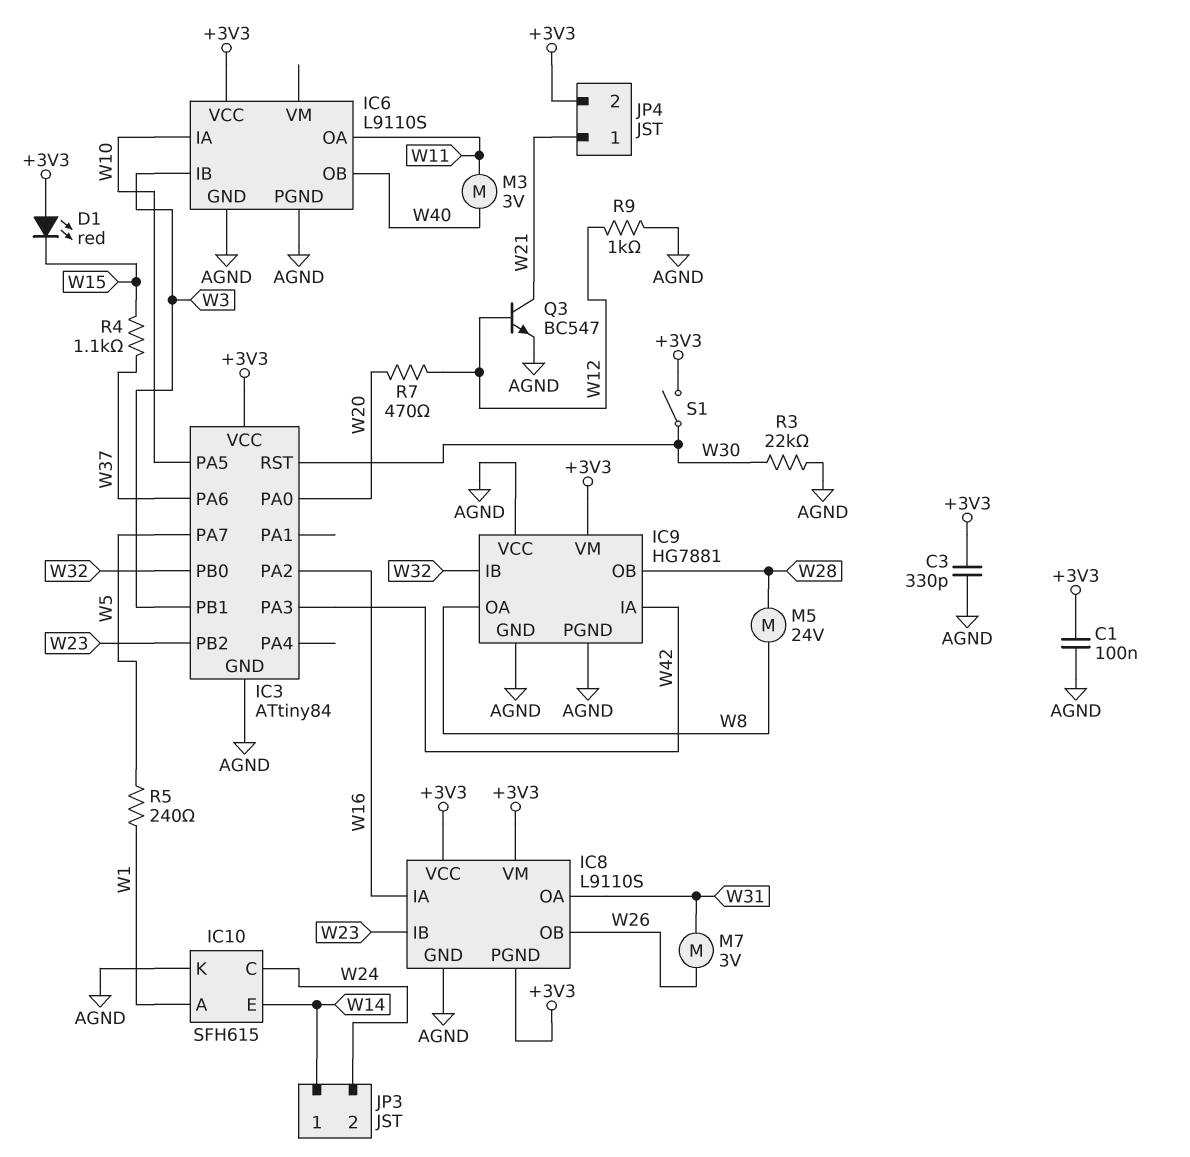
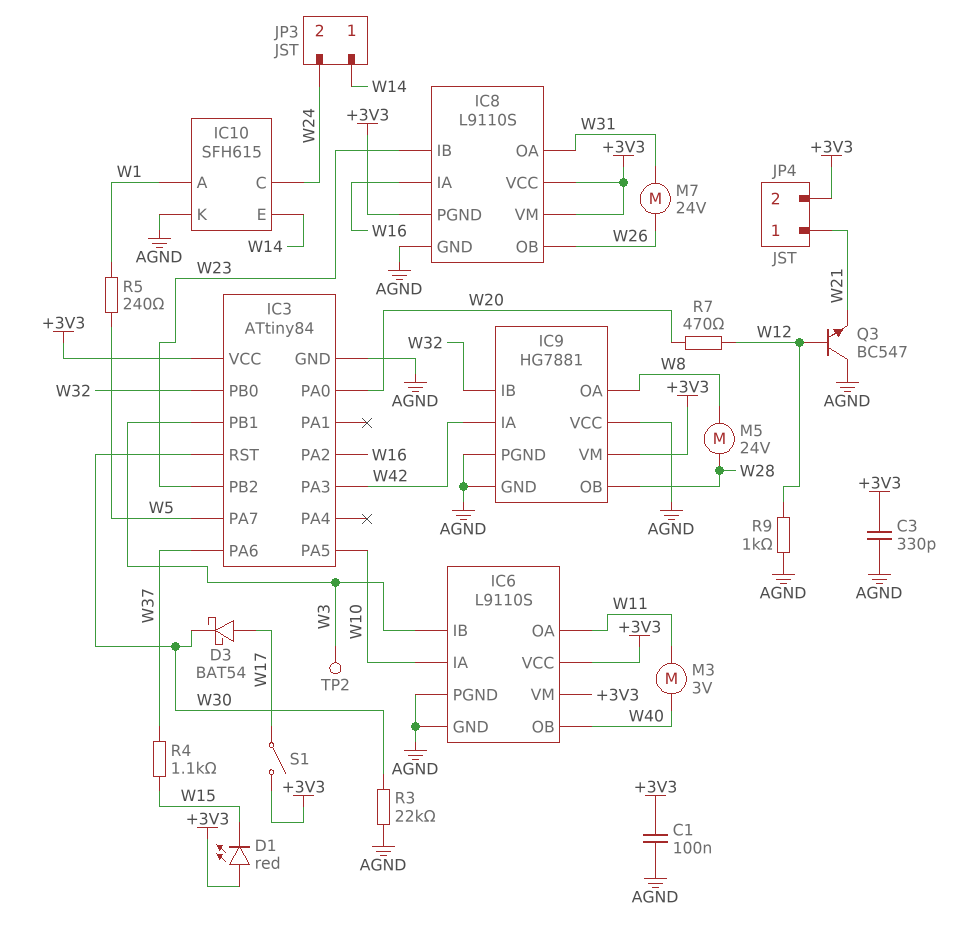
D3: none -> schottky BAT54 (A W17, K W30)
IC6 pin VM: none -> +3V3
M7: motor 3V (W26, W31) -> motor 24V (W26, W31)
Q3: NPN BC547 (B W12, C W21, E AGND) -> NPN BC547 (B W12, C AGND, E W21)
S1: switch (+3V3, W30) -> switch (+3V3, W17)
TP2: none -> test point (W3)

